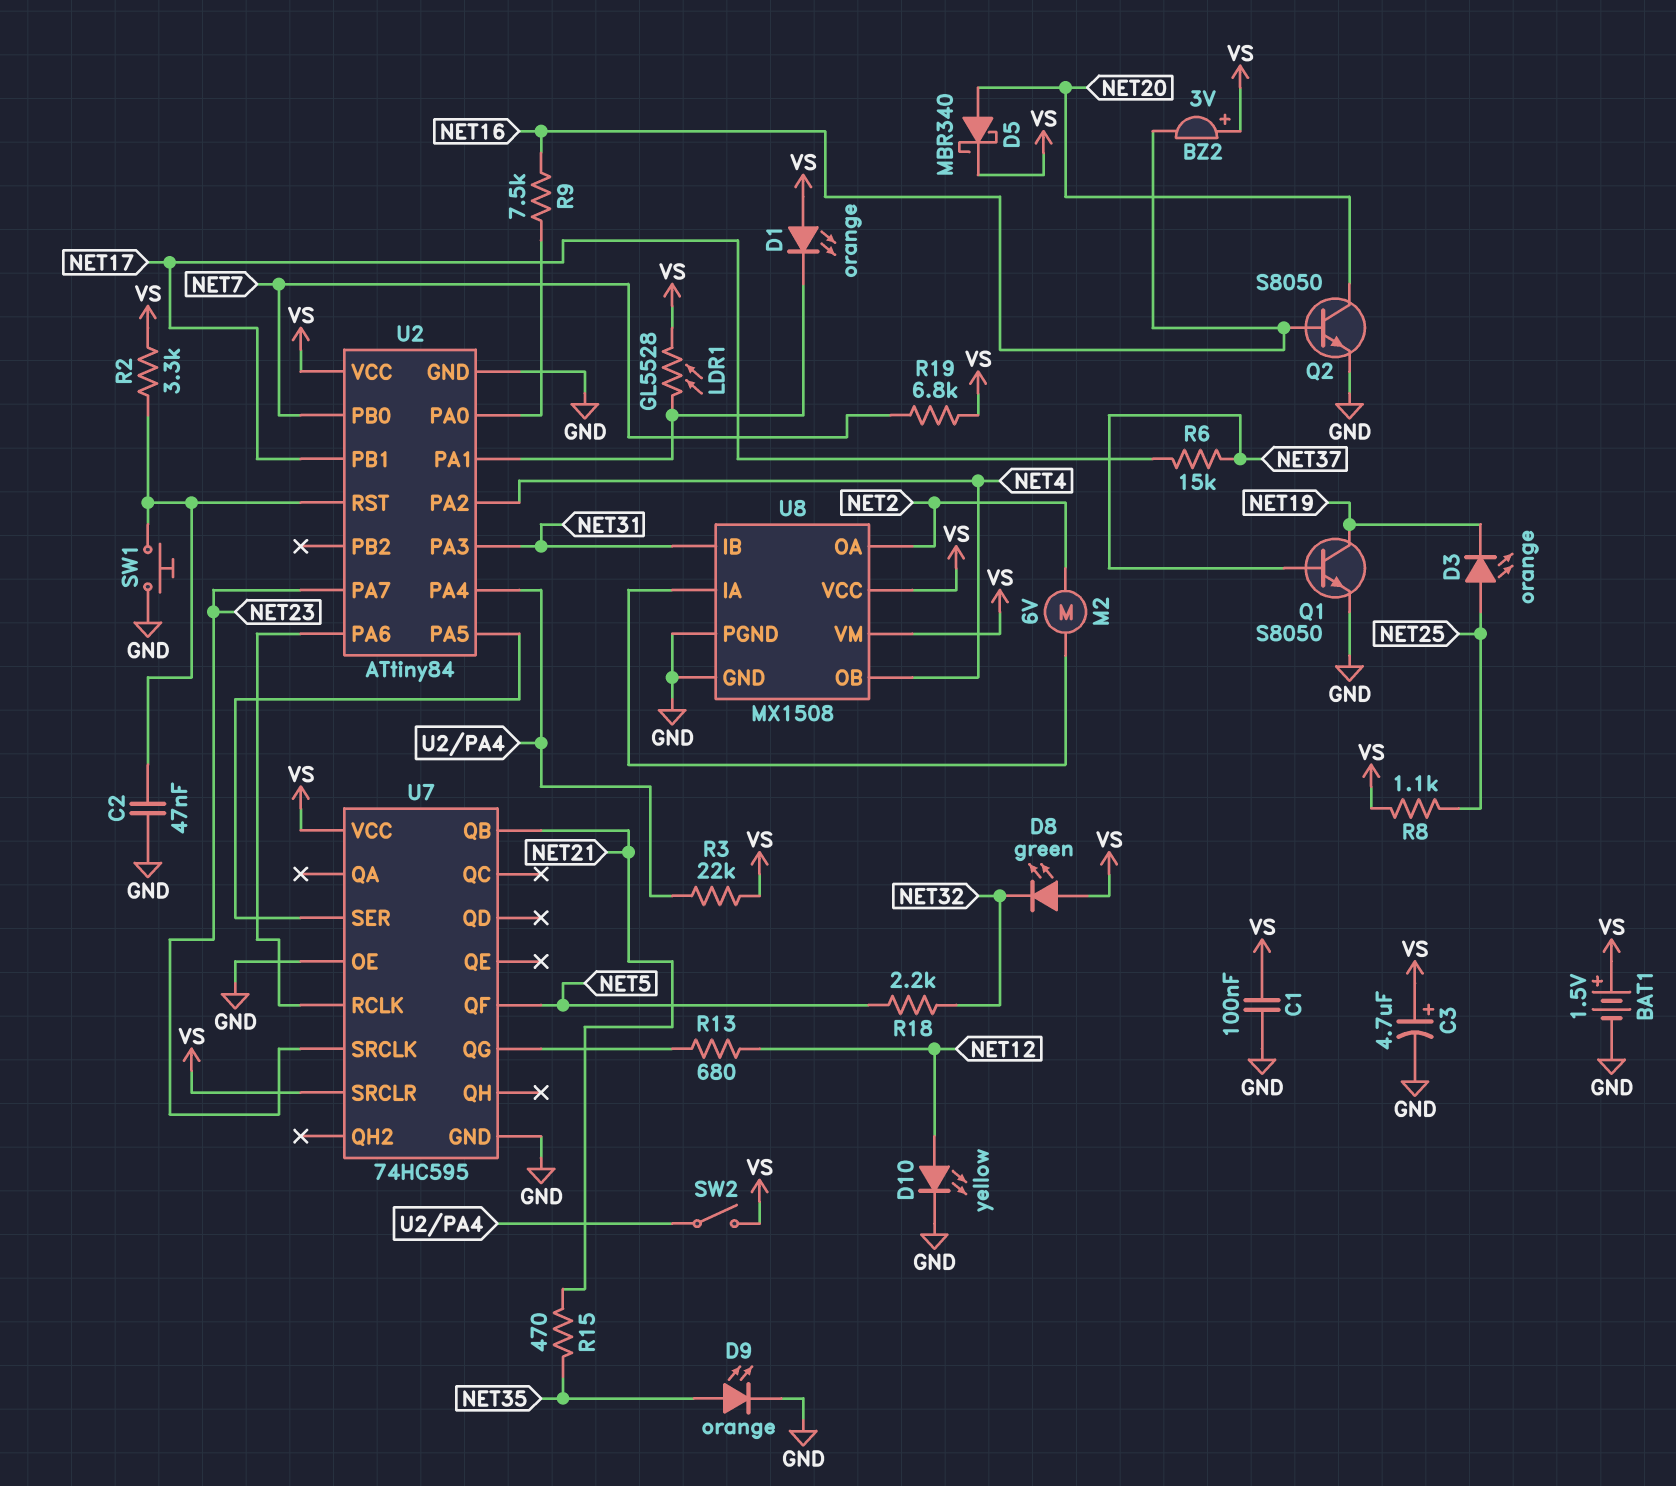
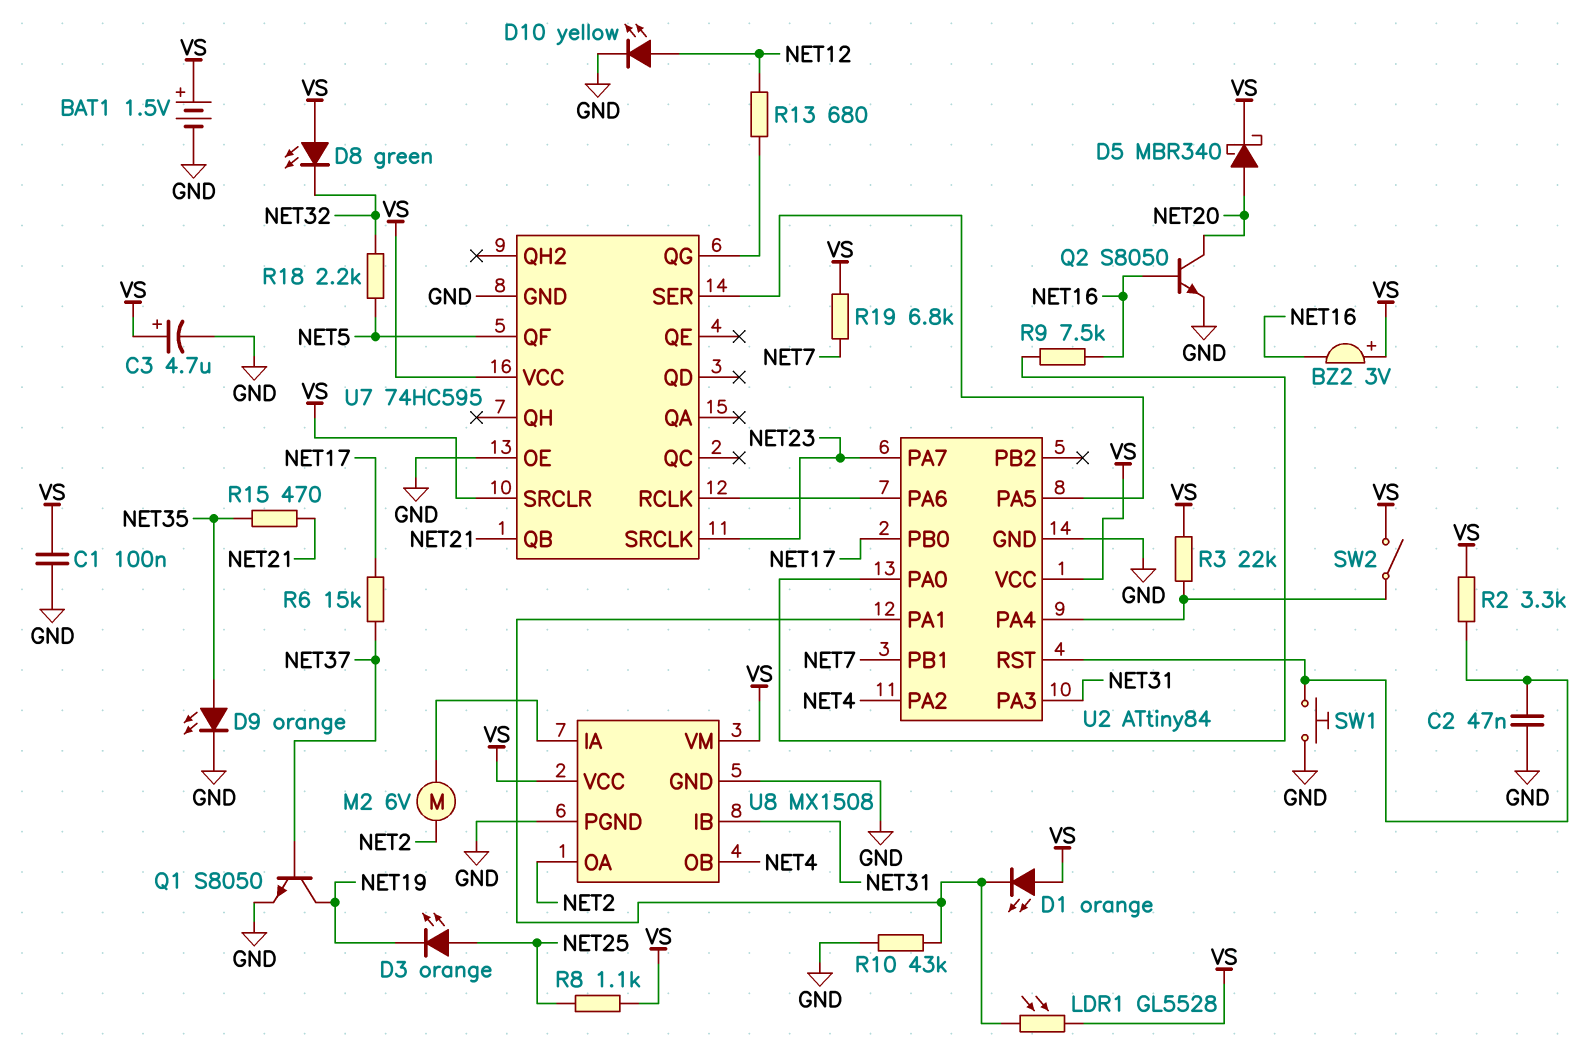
R10: none -> 43k (GND, U2/PA1)
U2 pin PB0: NET7 -> NET17
U2 pin PB1: NET17 -> NET7

